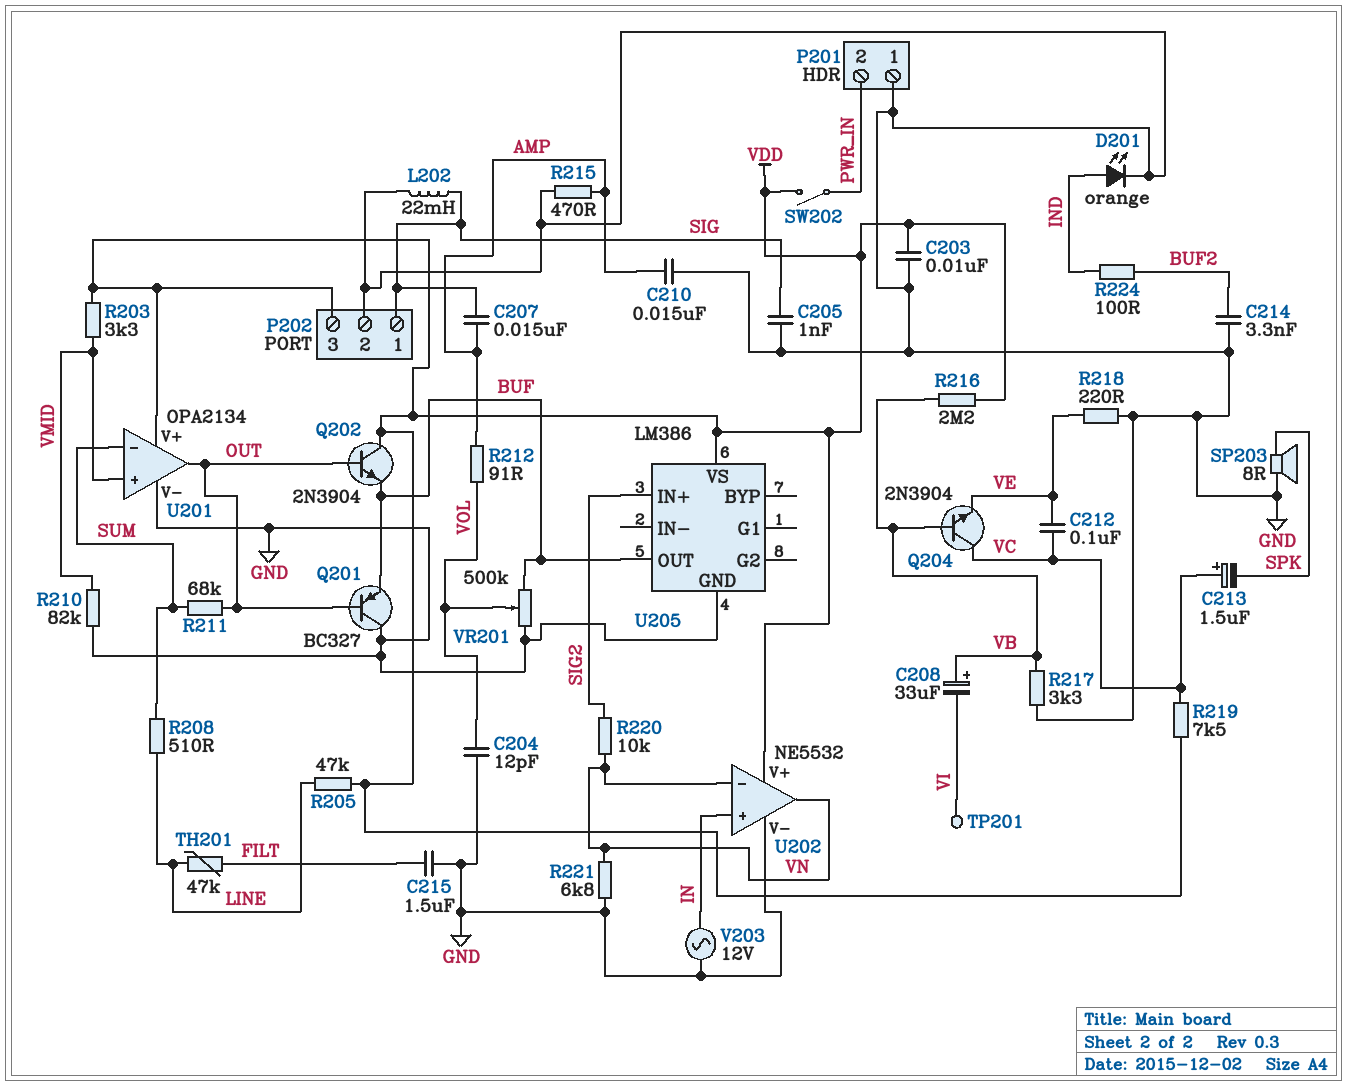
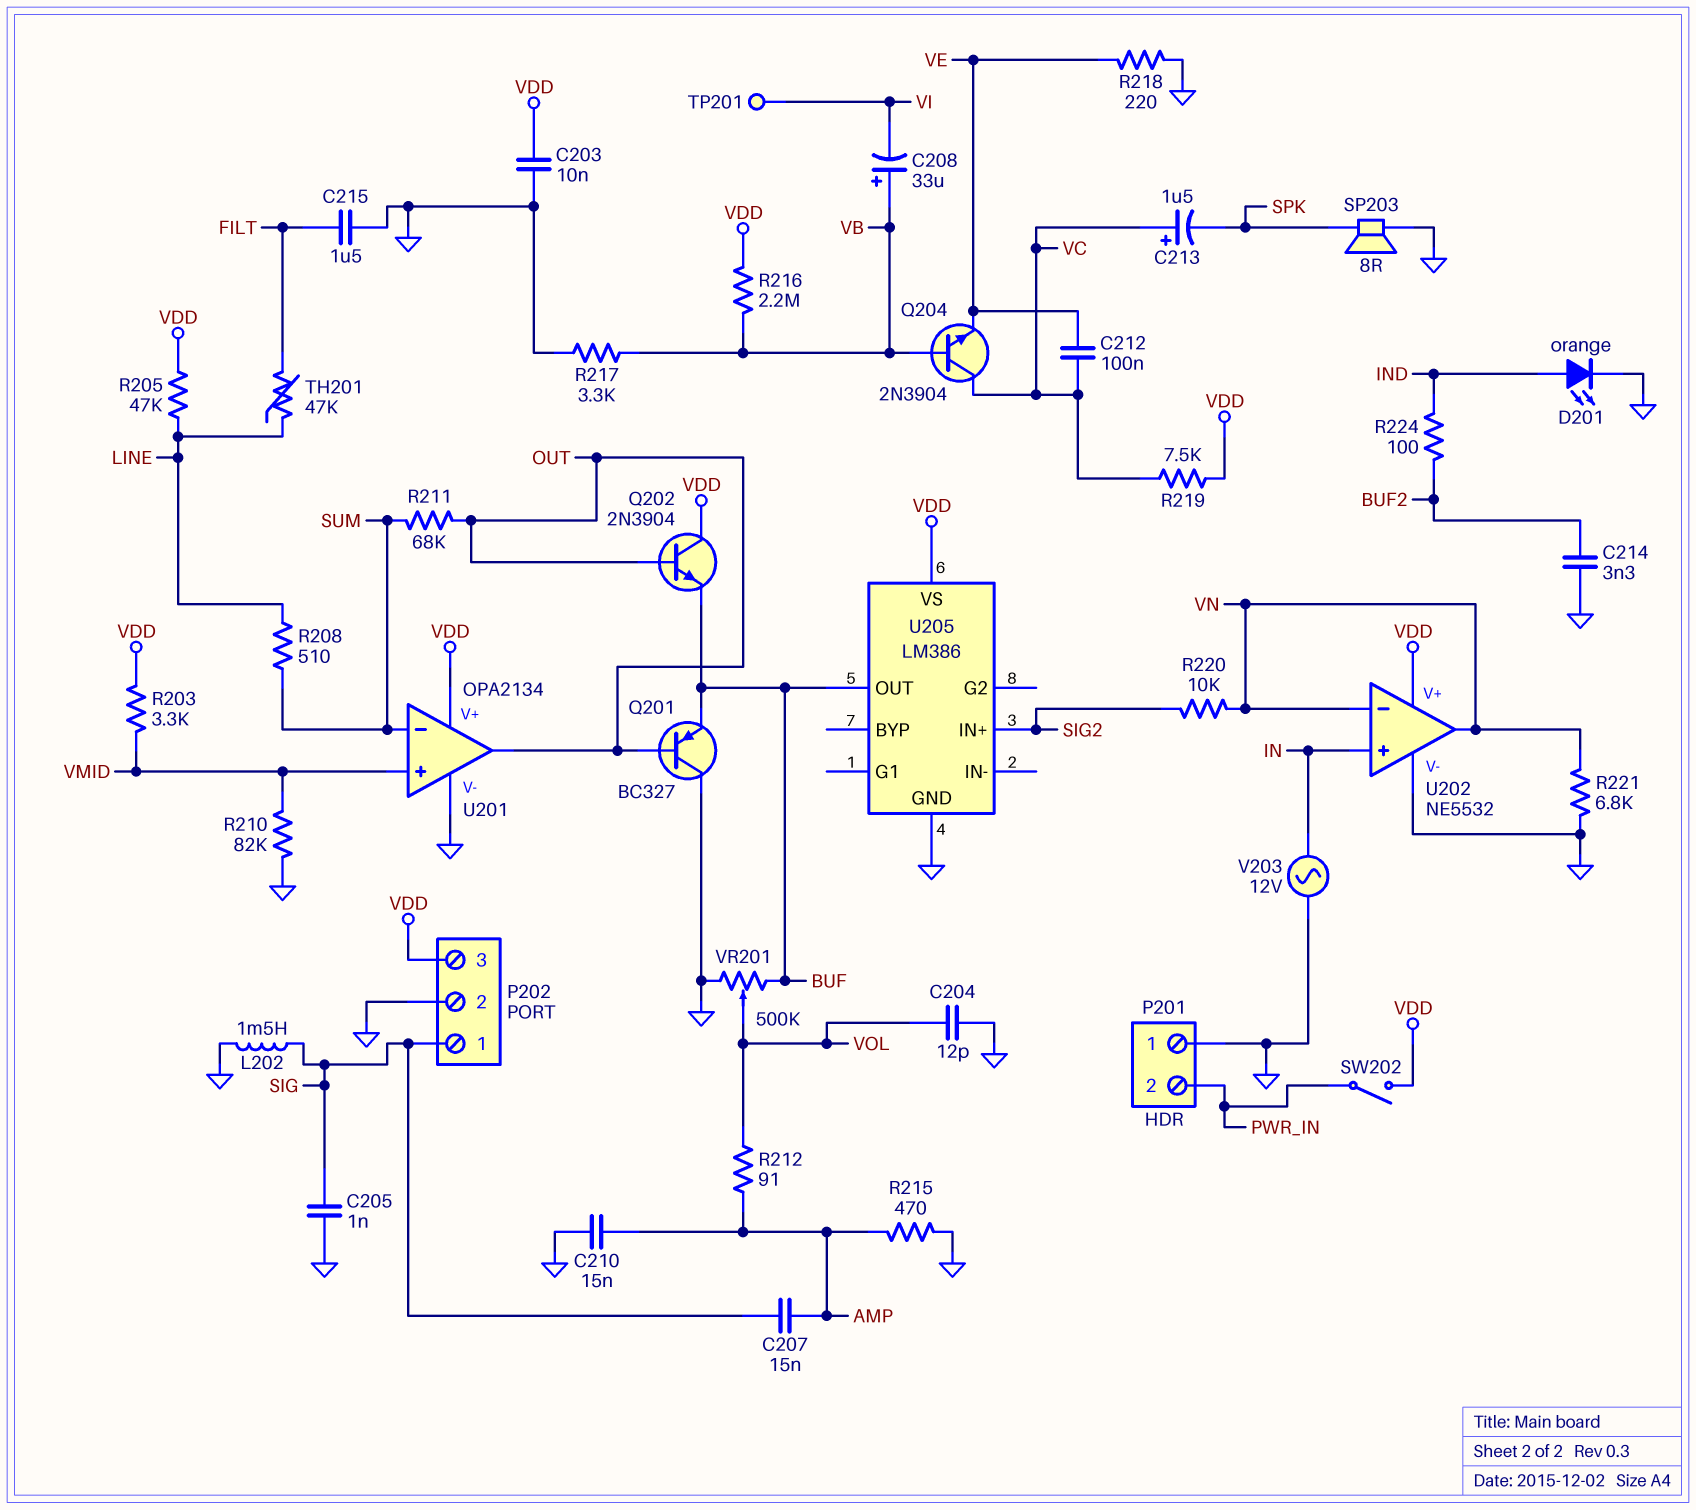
L202: 22mH (GND, SIG) -> 1.5mH (GND, SIG)

